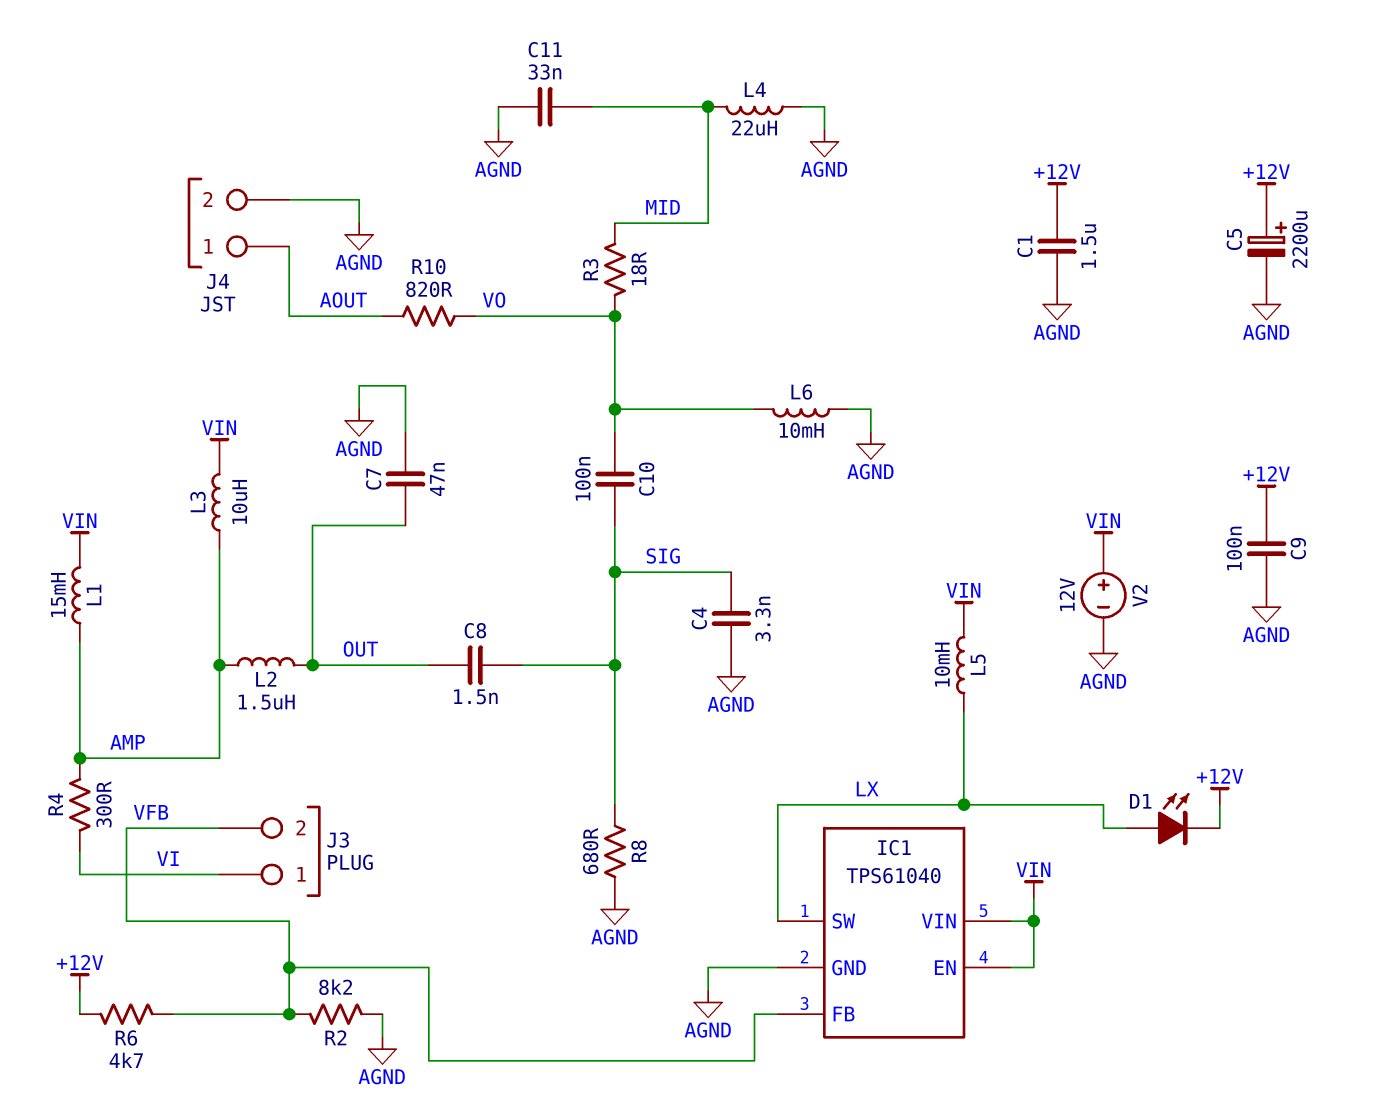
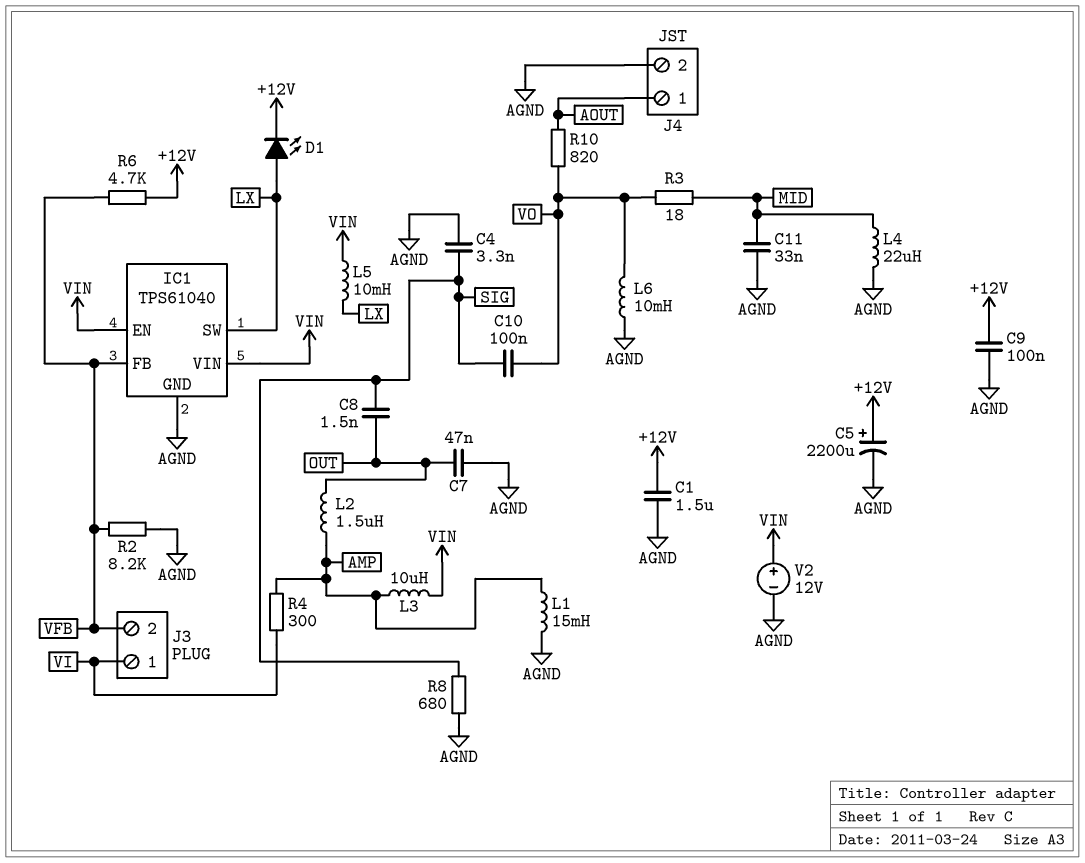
L1: 15mH (AMP, VIN) -> 15mH (AGND, AMP)

